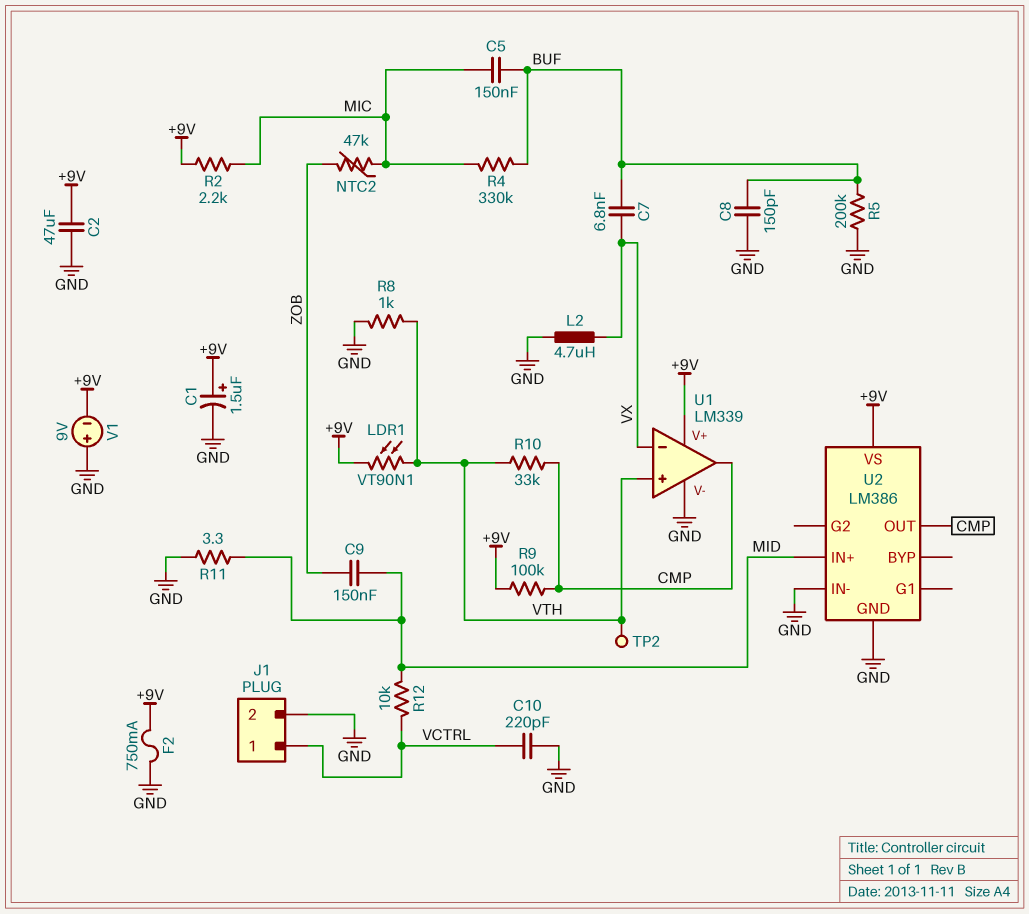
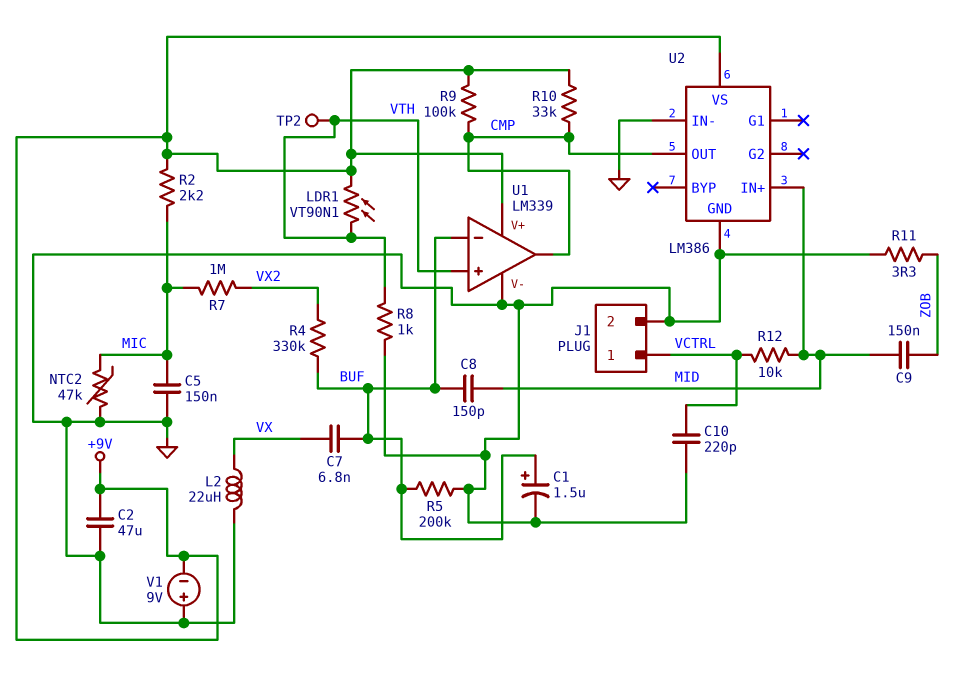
C1: 1.5uF (plus +9V, minus GND) -> 1.5uF (plus BUF, minus GND)
C5: 150nF (BUF, MIC) -> 150nF (GND, MIC)
C8: 150pF (BUF, GND) -> 150pF (BUF, MID)
F2: 750mA (+9V, GND) -> none
L2: 4.7uH (GND, VX) -> 22uH (GND, VX)
NTC2: 47k (MIC, ZOB) -> 47k (GND, MIC)
R4: 330k (BUF, MIC) -> 330k (BUF, VX2)
R7: none -> 1M (MIC, VX2)
R10: 33k (CMP, VTH) -> 33k (+9V, CMP)
R11: 3.3 (GND, MID) -> 3.3 (GND, ZOB)
U1 pin in-: VX -> BUF

